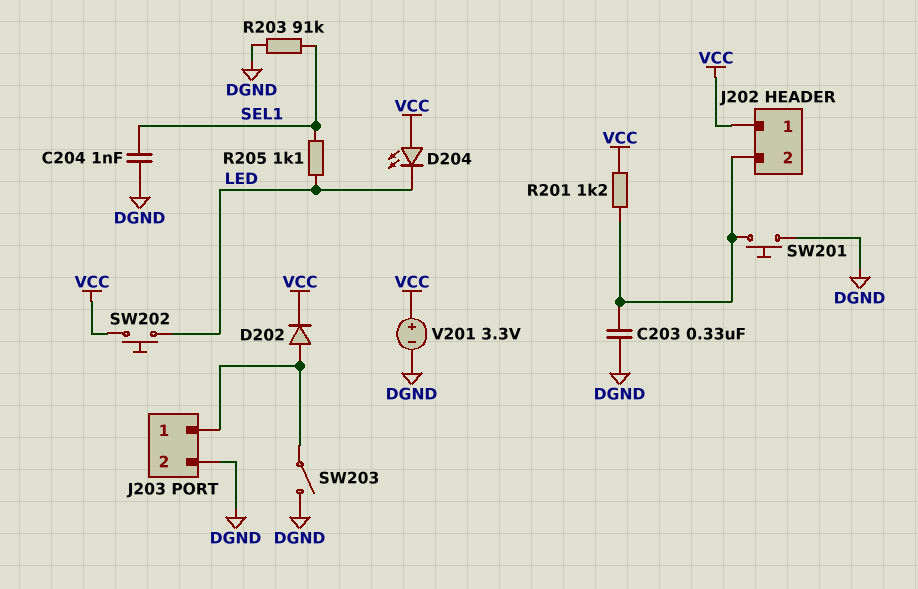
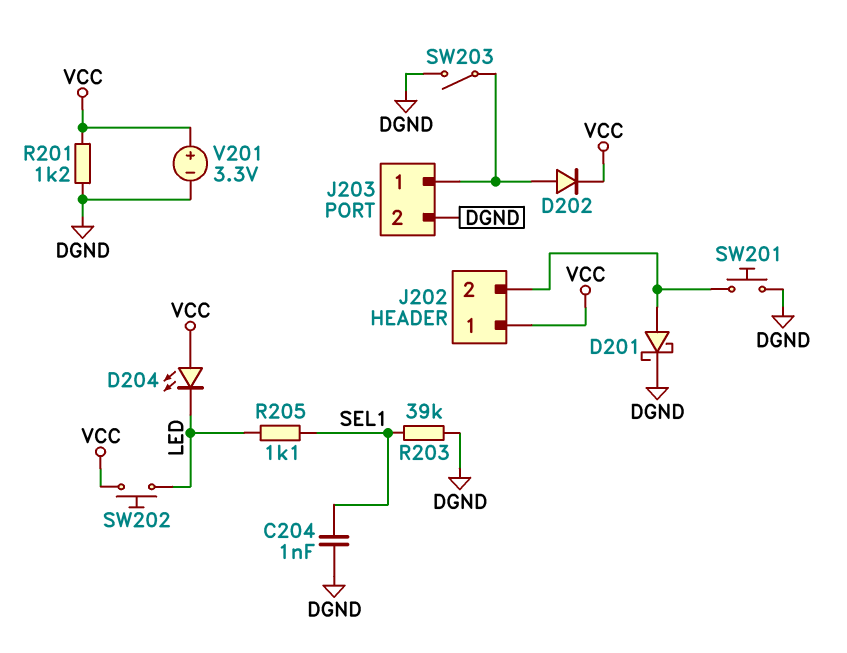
C203: 330nF (DGND, J202/2) -> none
D201: none -> schottky (A J202/2, K DGND)
R201: 1.2k (J202/2, VCC) -> 1.2k (DGND, VCC)
R203: 91k (DGND, SEL1) -> 39k (DGND, SEL1)

